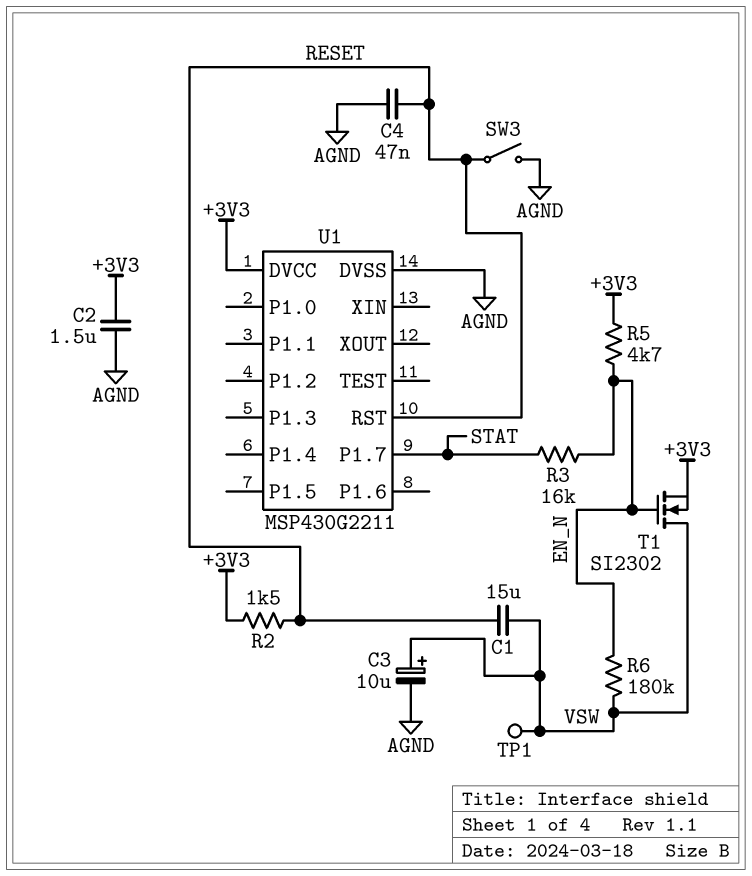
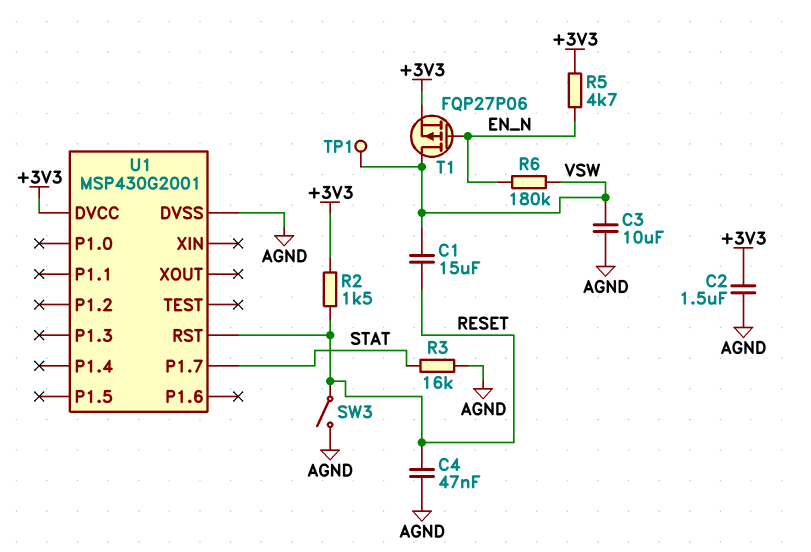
C3: 10uF (plus VSW, minus AGND) -> 10uF (AGND, VSW)
R3: 16k (EN_N, STAT) -> 16k (AGND, STAT)
T1: NMOS SI2302 (G EN_N, D VSW, S +3V3) -> PMOS FQP27P06 (G EN_N, D VSW, S +3V3)
U1: MSP430G2211 -> MSP430G2001

